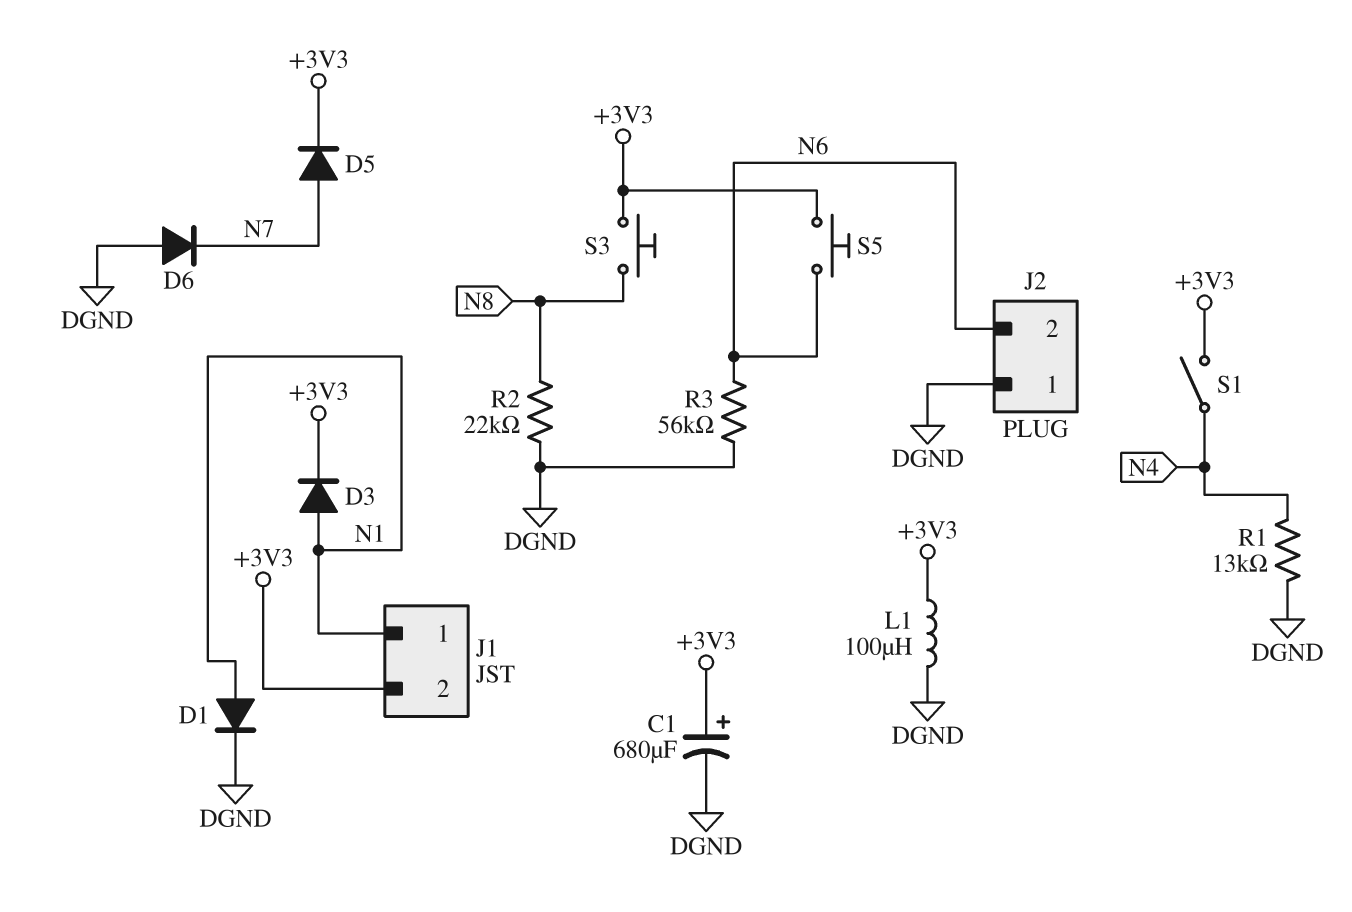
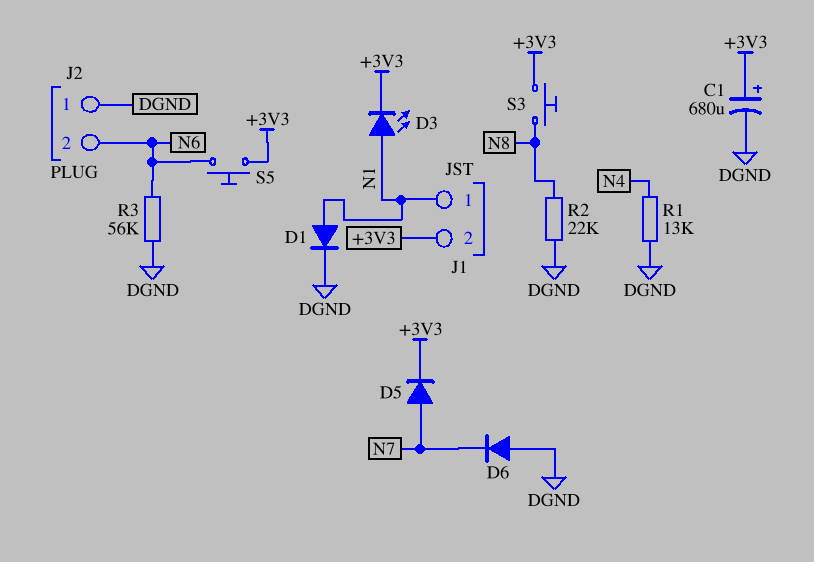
D3: diode (A N1, K +3V3) -> LED (A N1, K +3V3)
L1: 100uH (+3V3, DGND) -> none
S1: switch (+3V3, N4) -> none

